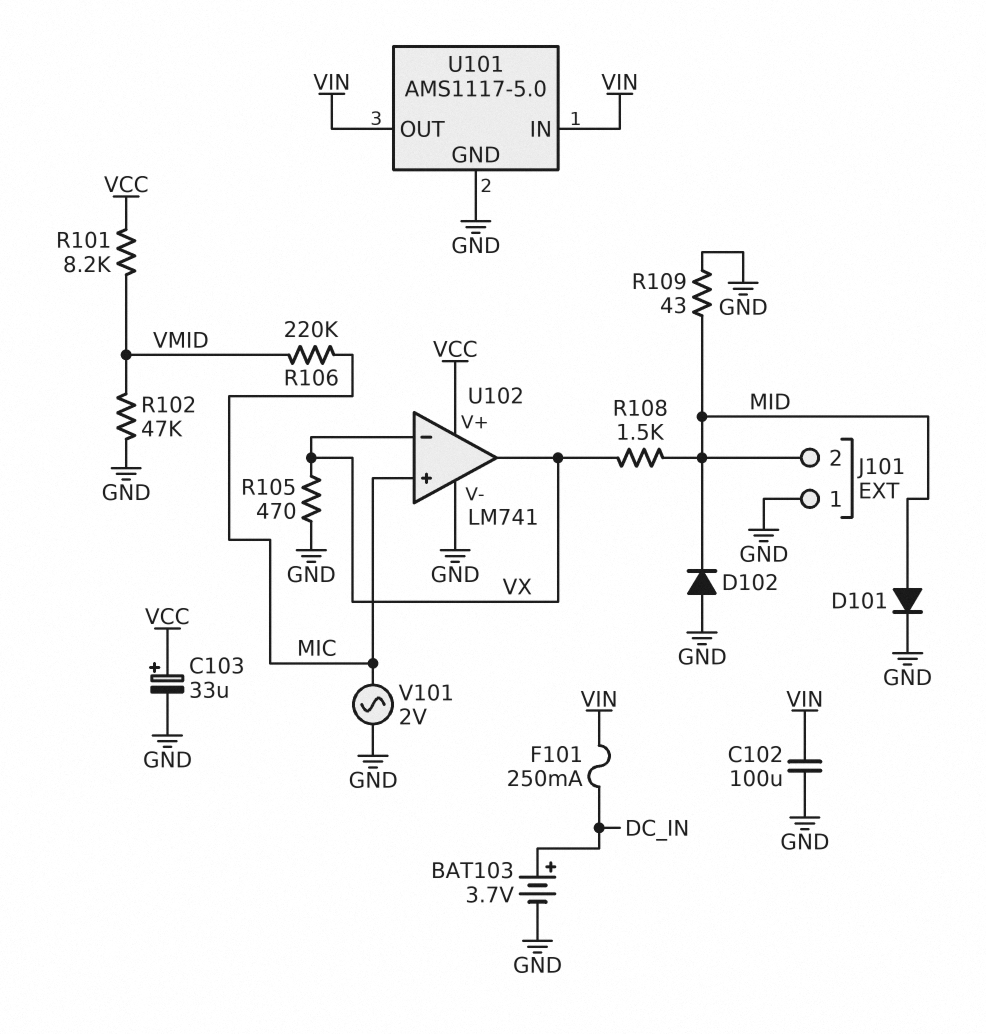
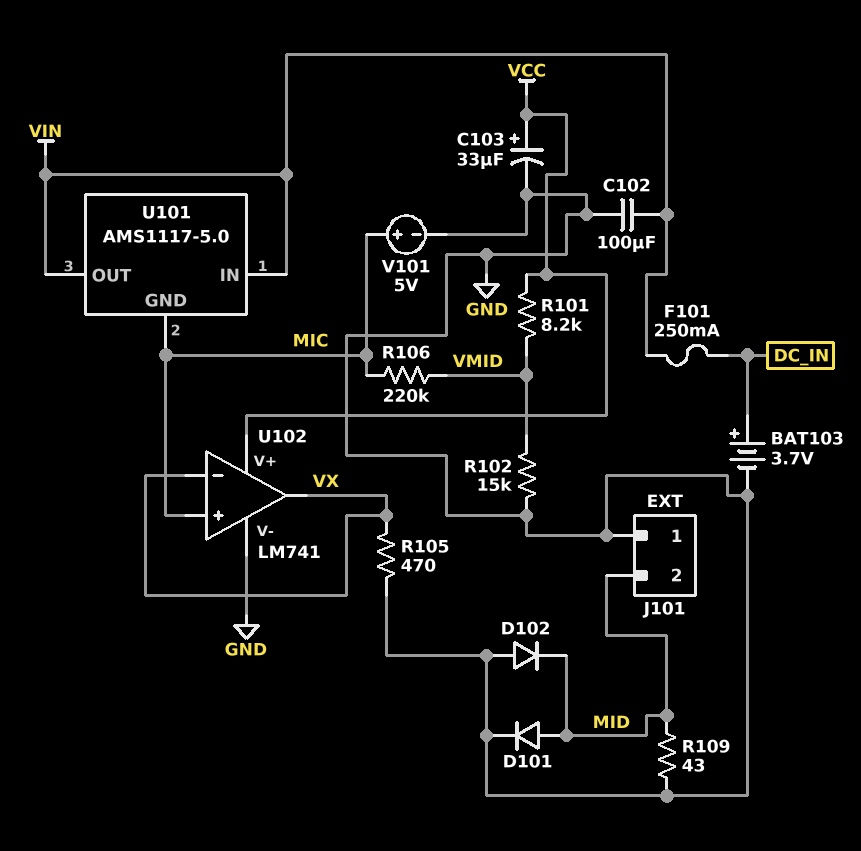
R102: 47k (GND, VMID) -> 15k (GND, VMID)
R108: 1.5k (MID, VX) -> none
U101 pin GND: GND -> MIC
V101: AC 2V (GND, MIC) -> 5V (plus MIC, minus GND)

